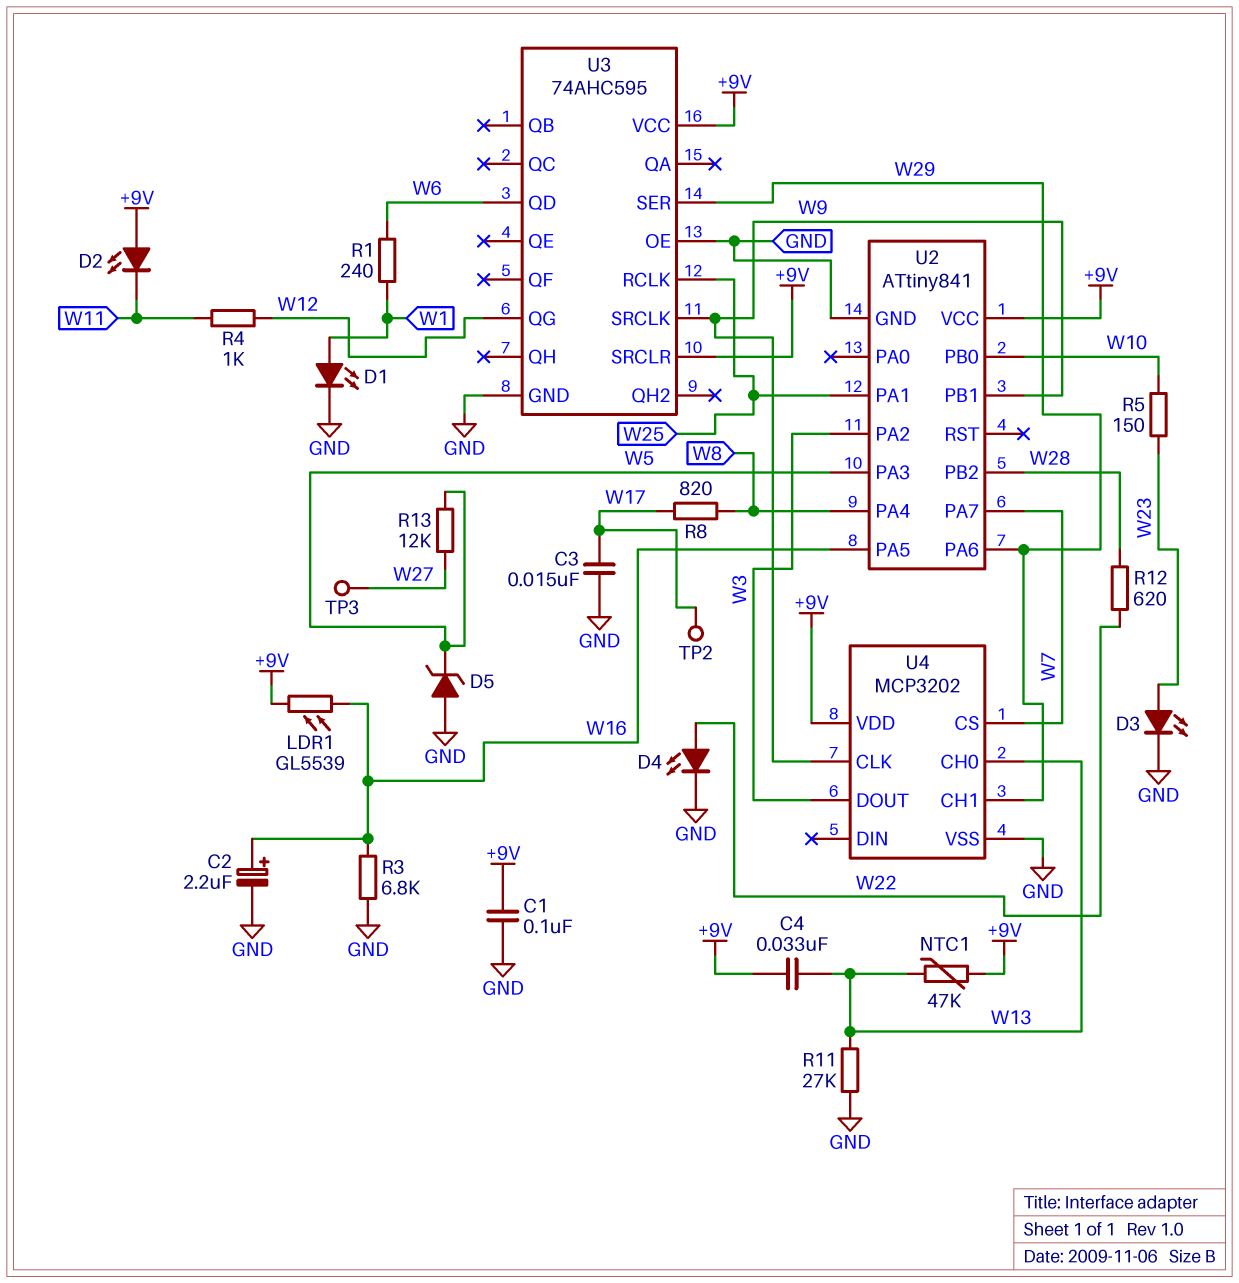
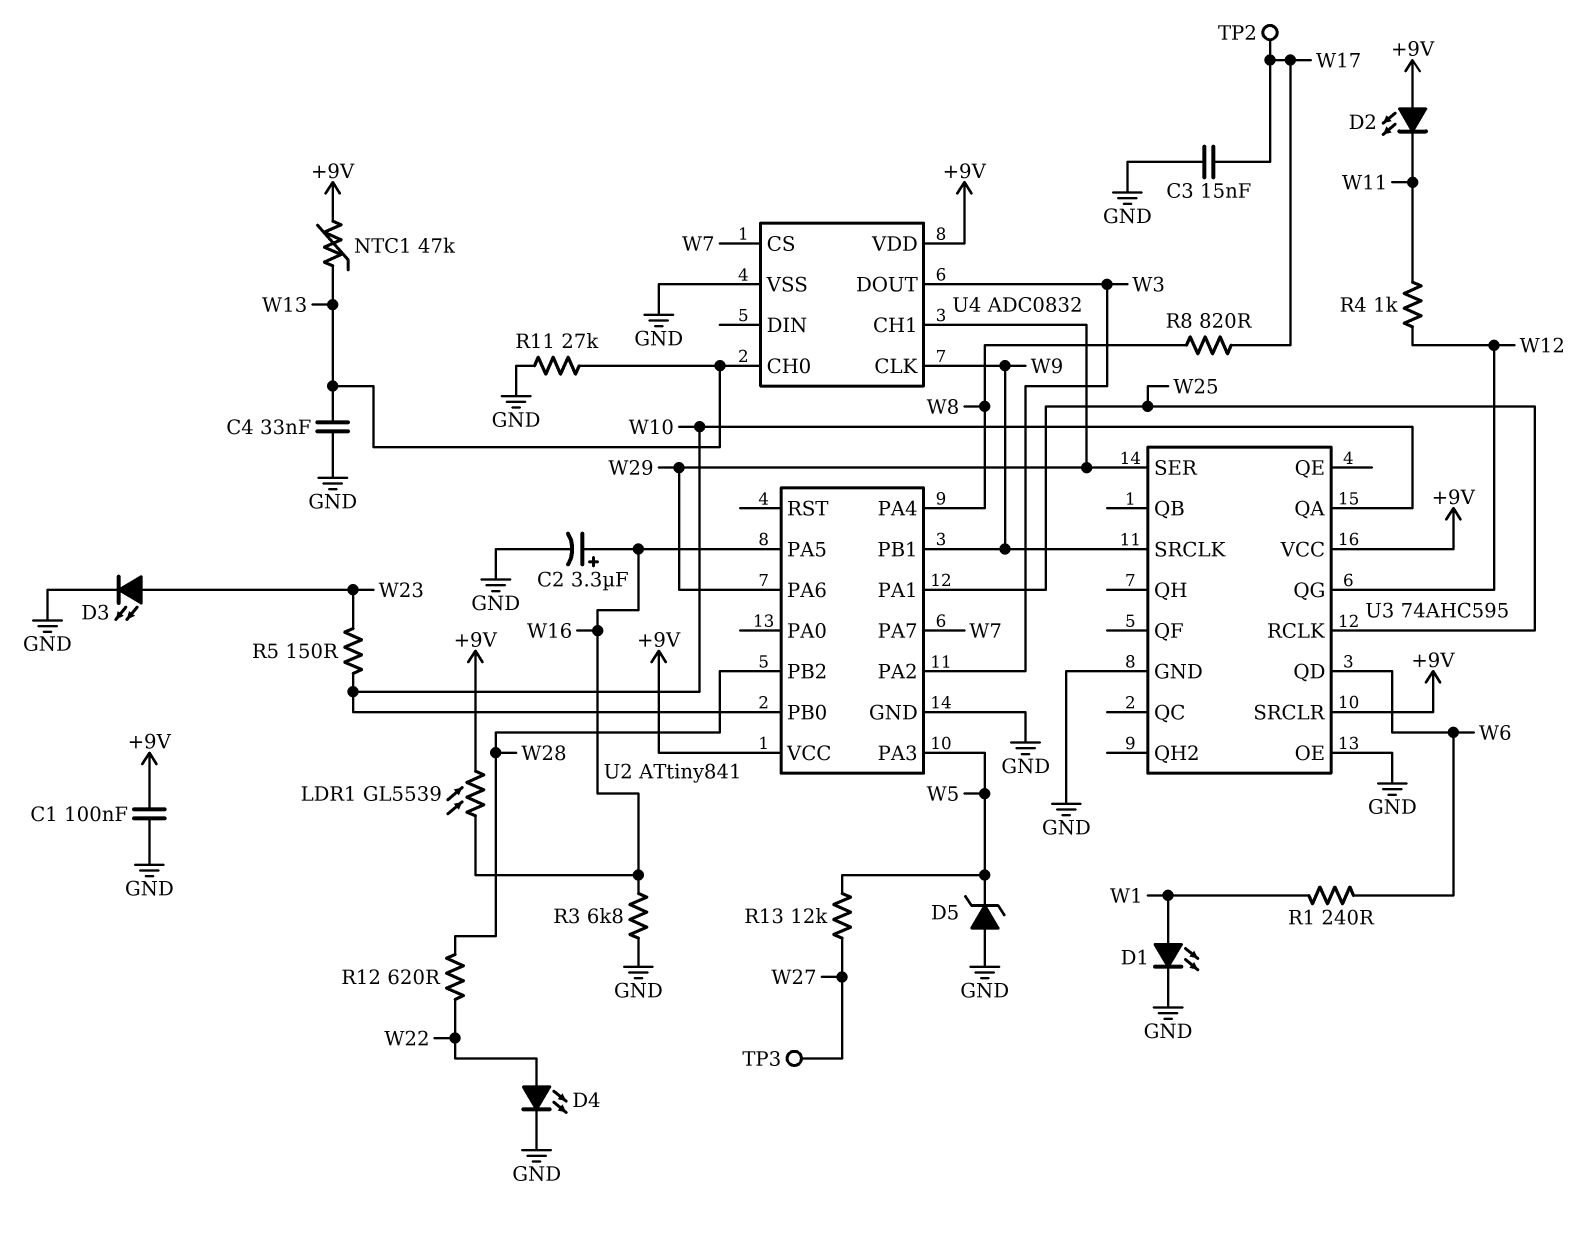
C2: 2.2uF (plus W16, minus GND) -> 3.3uF (plus W16, minus GND)
C4: 33nF (+9V, W13) -> 33nF (GND, W13)
U3 pin QA: none -> W10
U4: MCP3202 -> ADC0832

